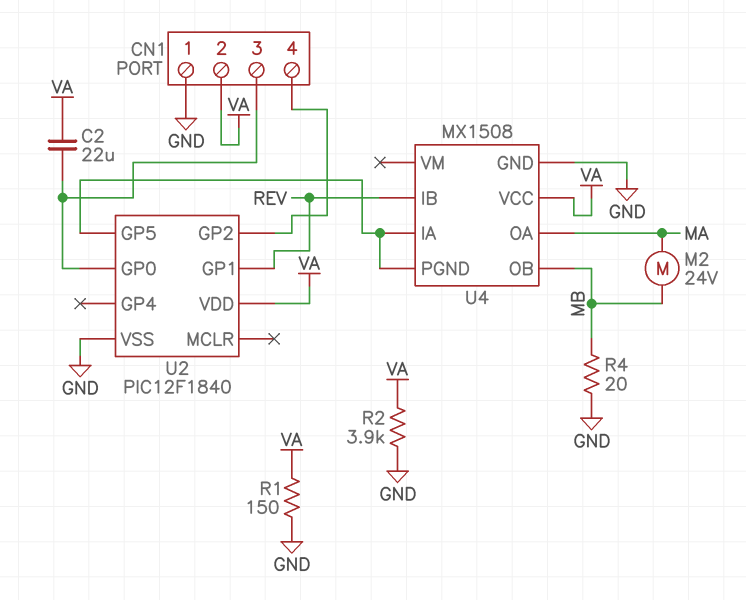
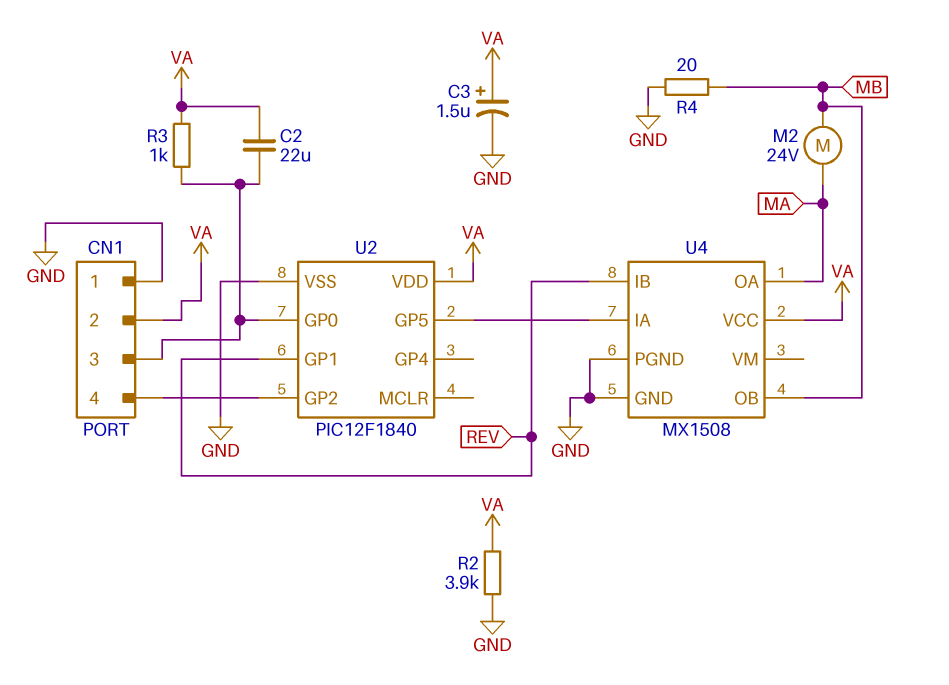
C3: none -> 1.5uF (plus VA, minus GND)
R1: 150 (GND, VA) -> none
R3: none -> 1k (CN1/3, VA)
U4 pin PGND: U2/GP5 -> GND

